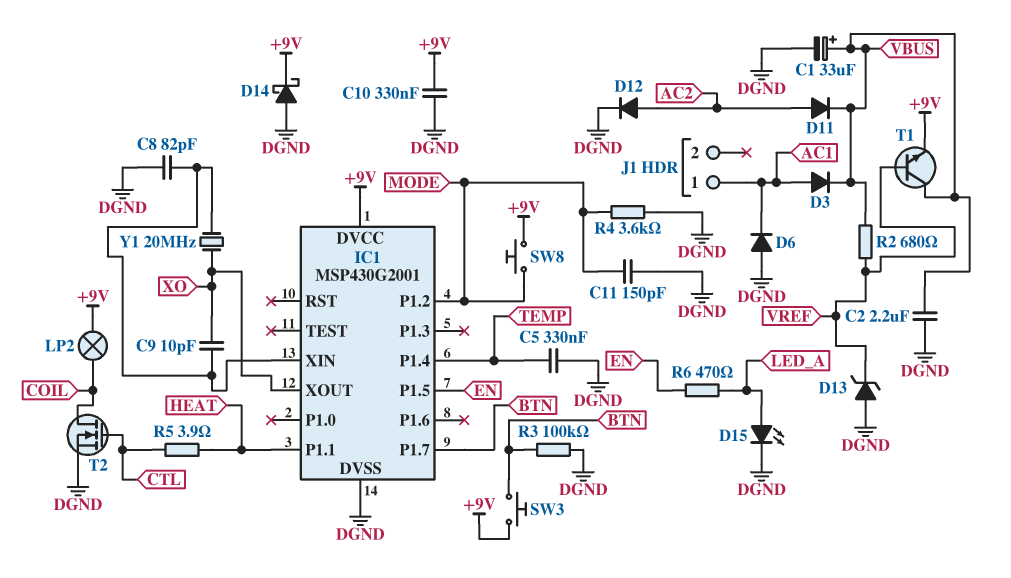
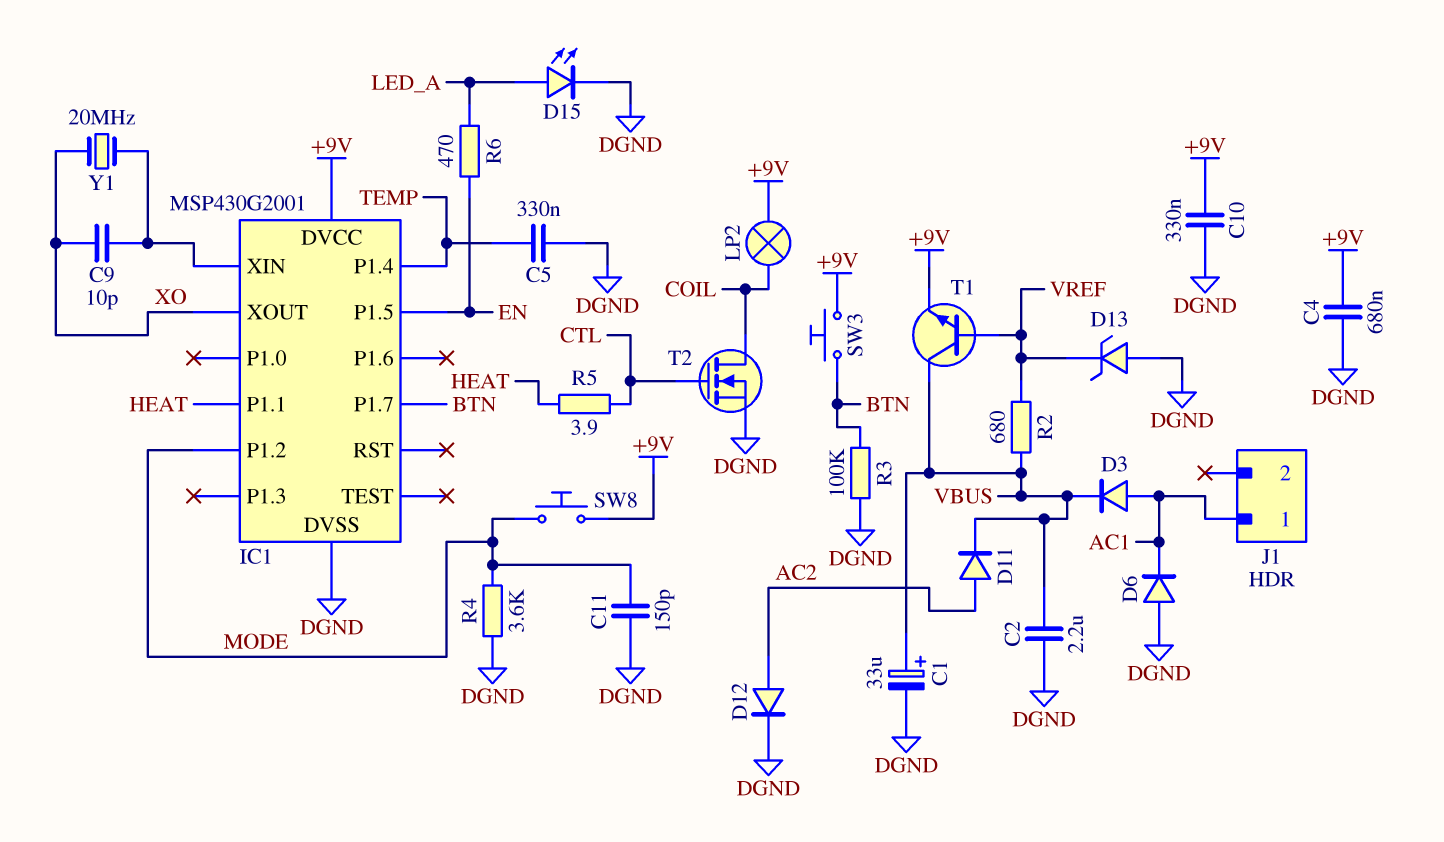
C4: none -> 680nF (+9V, DGND)
C8: 82pF (DGND, IC1/XIN) -> none
D14: schottky (A DGND, K +9V) -> none

